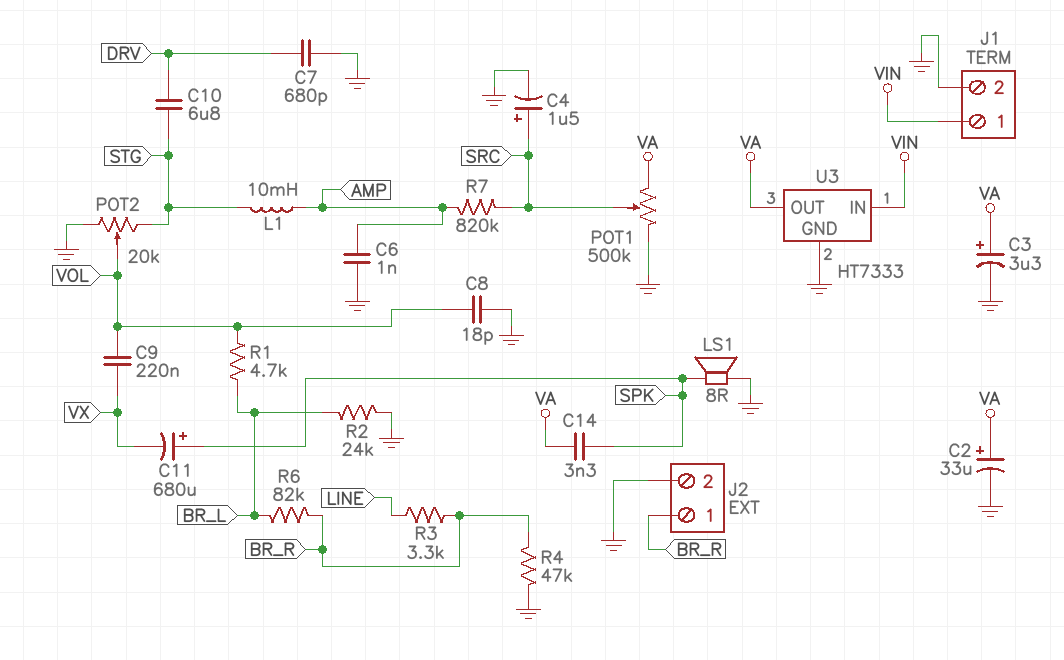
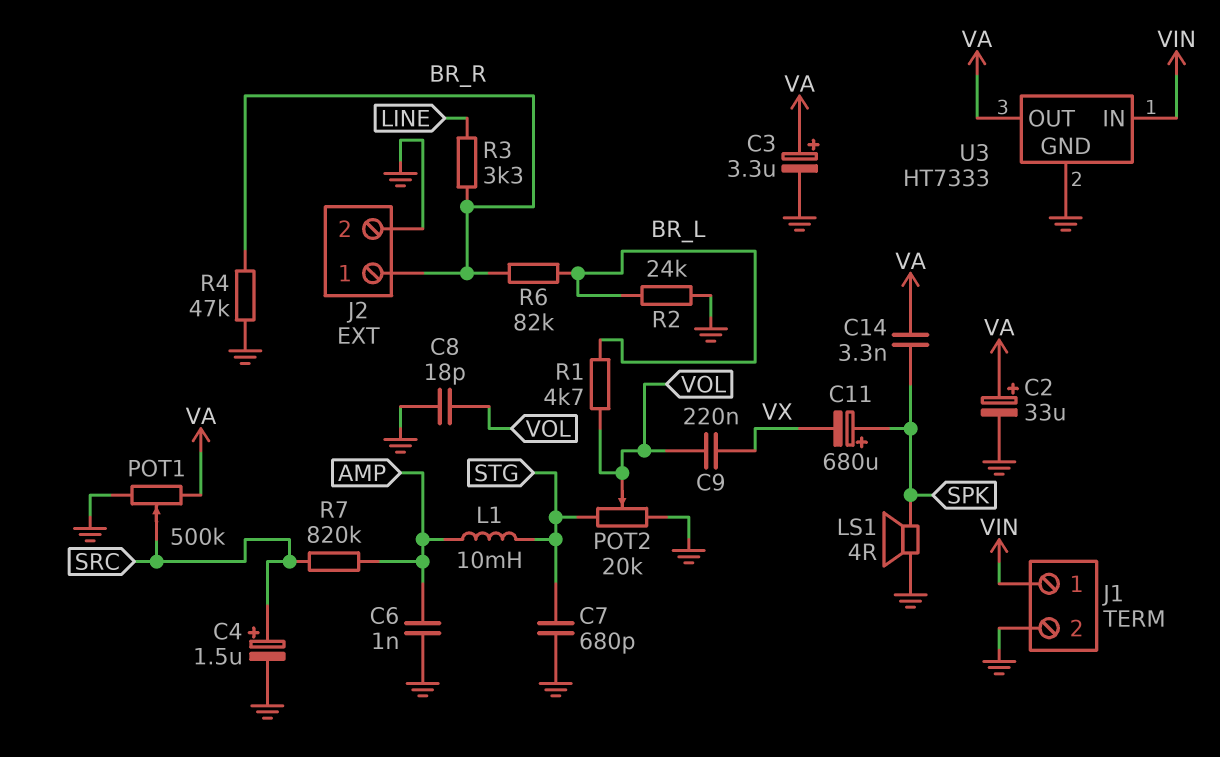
C7: 680pF (DRV, GND) -> 680pF (GND, STG)
C10: 6.8uF (DRV, STG) -> none
LS1: speaker 8R (GND, SPK) -> speaker 4R (GND, SPK)

